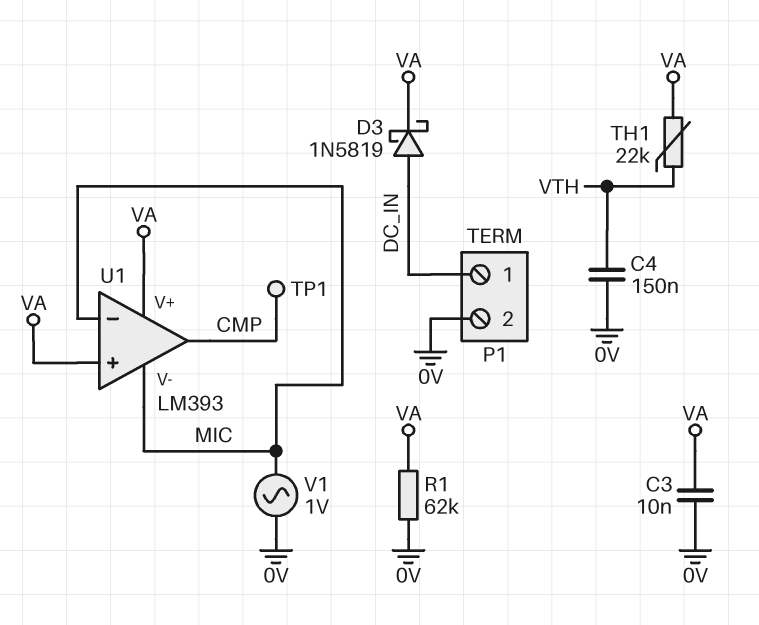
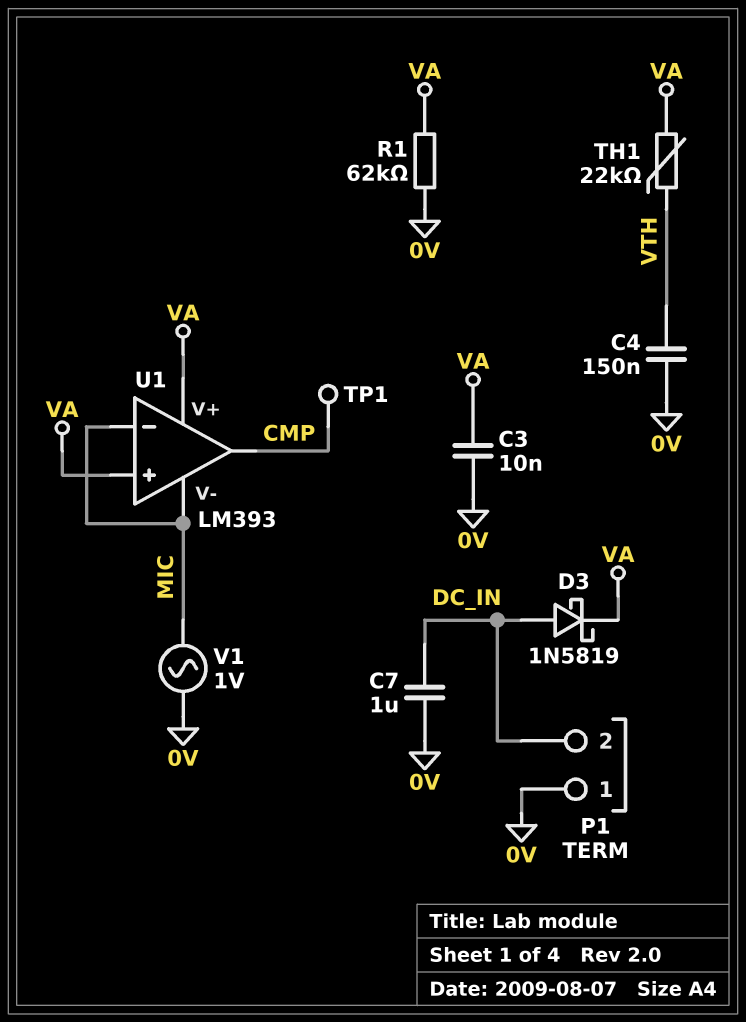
C7: none -> 1uF (0V, DC_IN)
P1 pin 1: DC_IN -> 0V
P1 pin 2: 0V -> DC_IN

